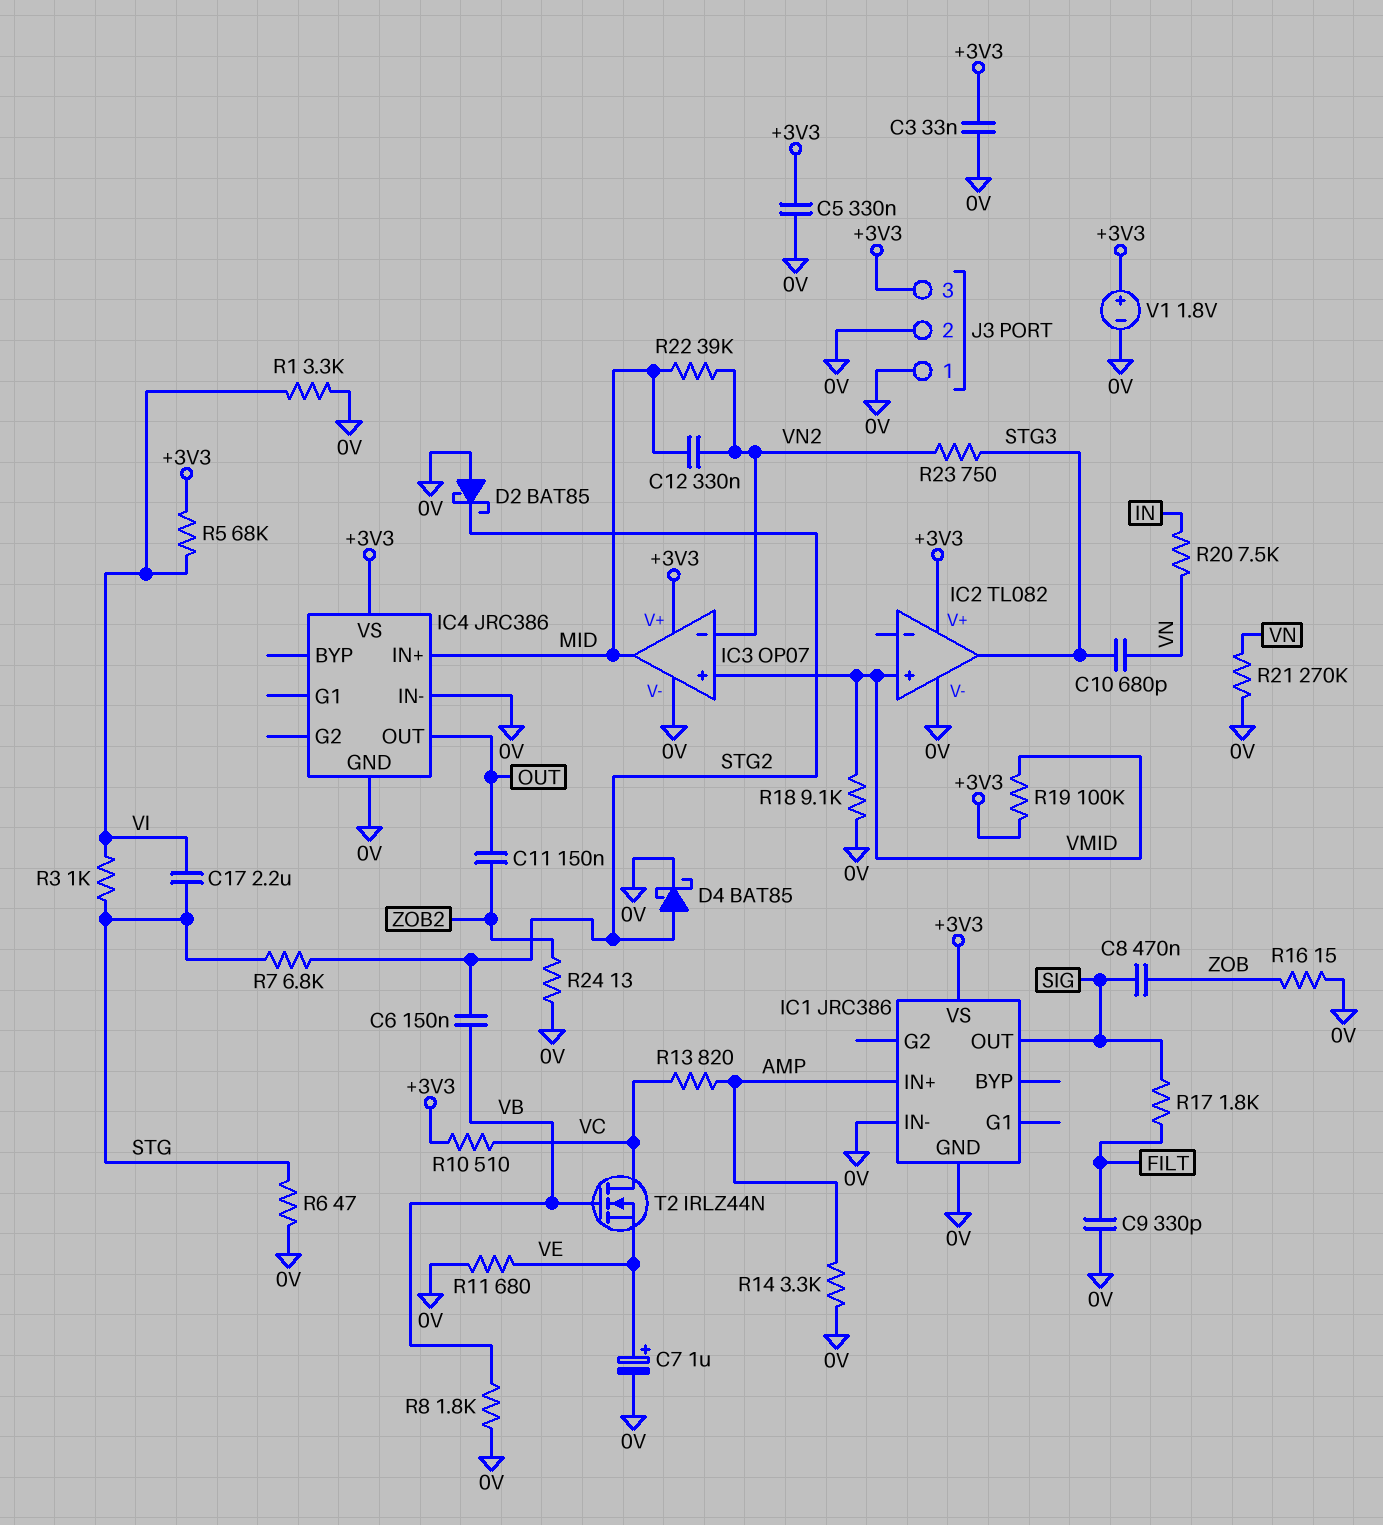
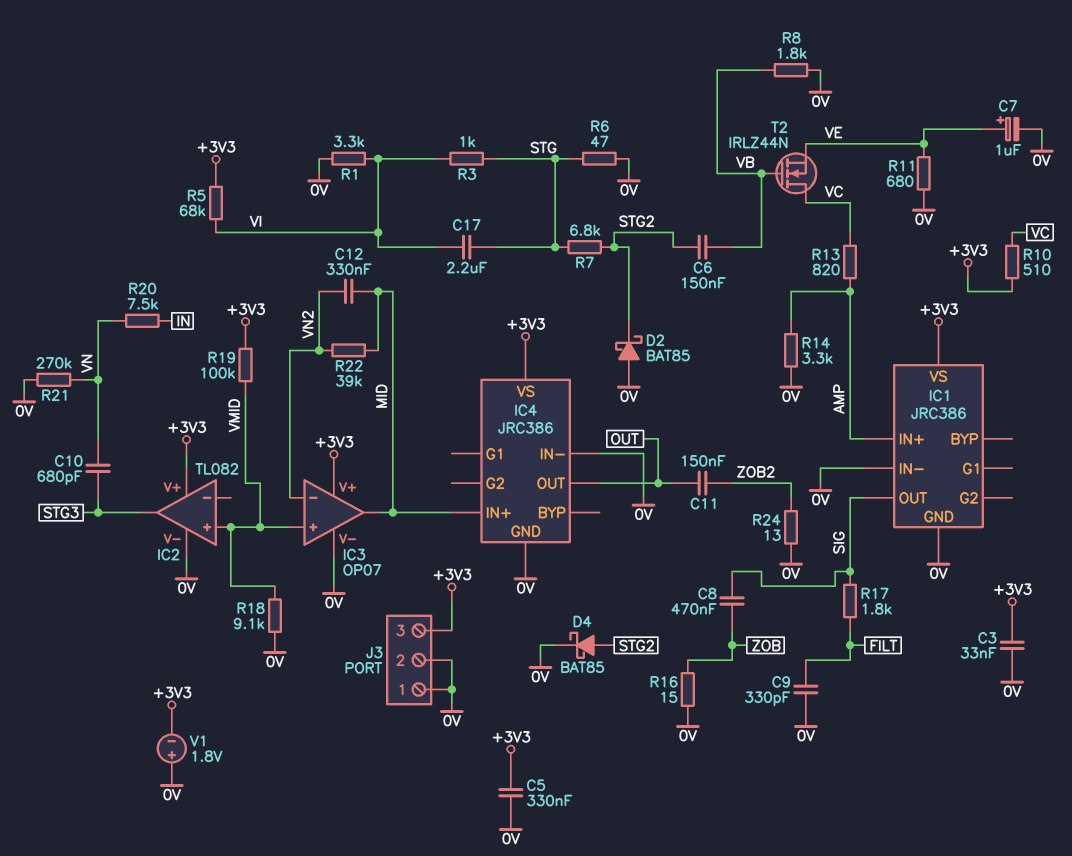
R23: 750 (STG3, VN2) -> none
V1: 1.8V (plus +3V3, minus 0V) -> 1.8V (plus 0V, minus +3V3)

